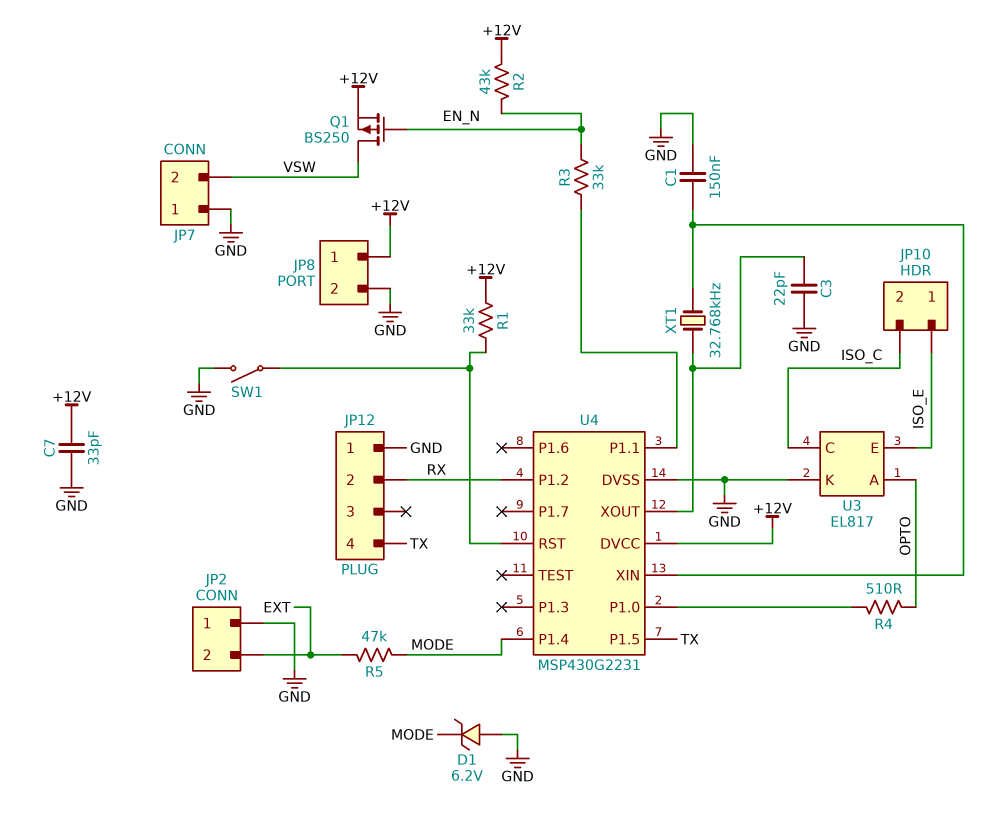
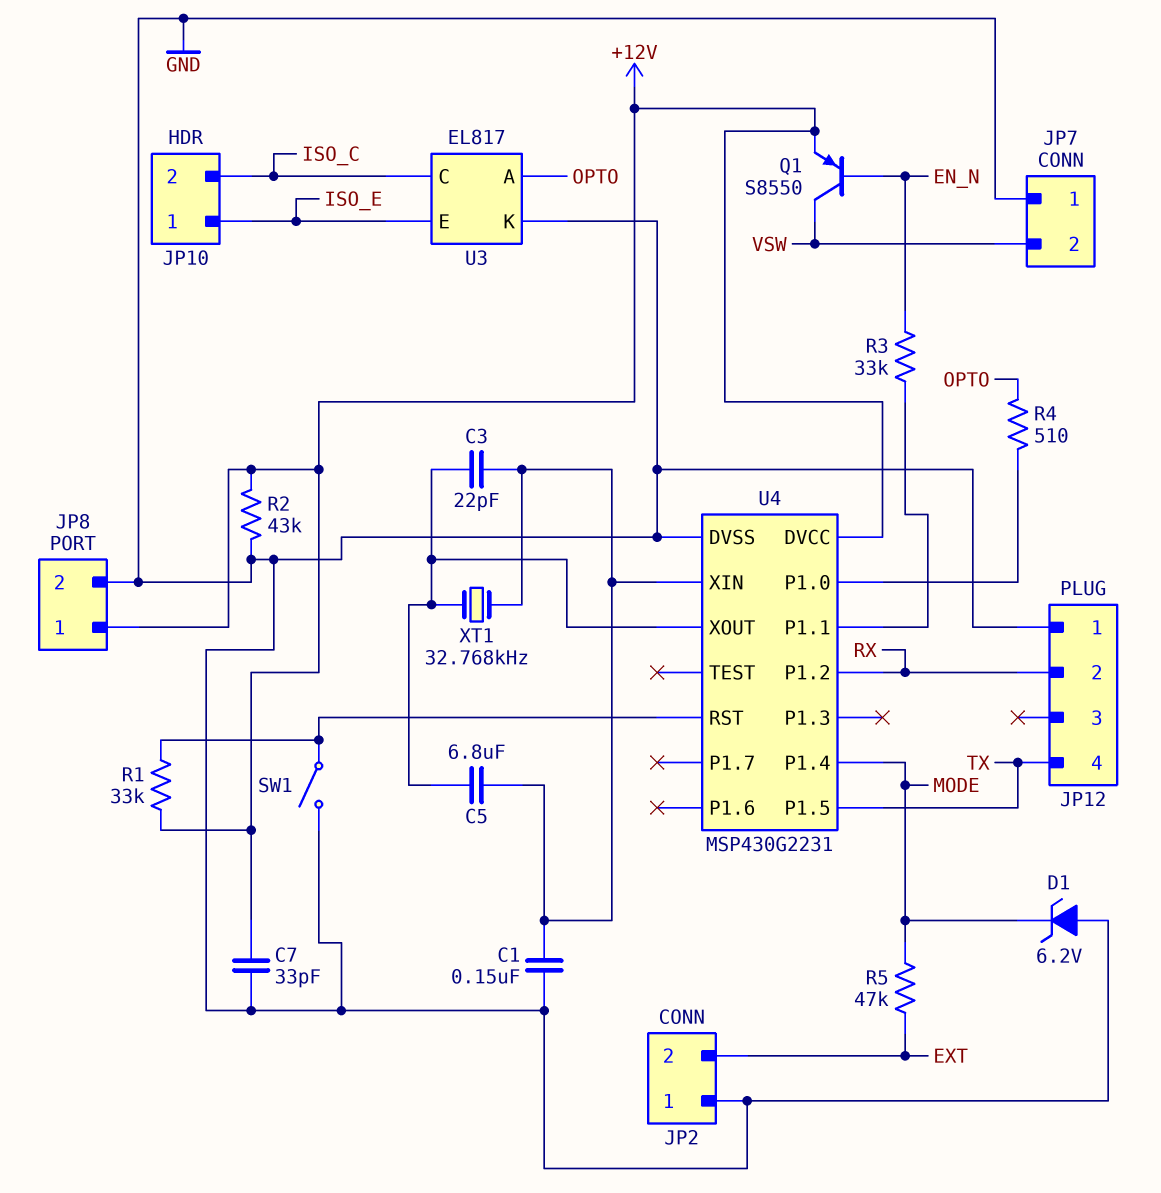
C3: 22pF (GND, U4/XOUT) -> 22pF (U4/XIN, U4/XOUT)
C5: none -> 6.8uF (U4/XIN, U4/XOUT)
Q1: PMOS BS250 (G EN_N, D VSW, S +12V) -> PNP S8550 (B EN_N, C VSW, E +12V)
R2: 43k (+12V, EN_N) -> 43k (+12V, GND)

